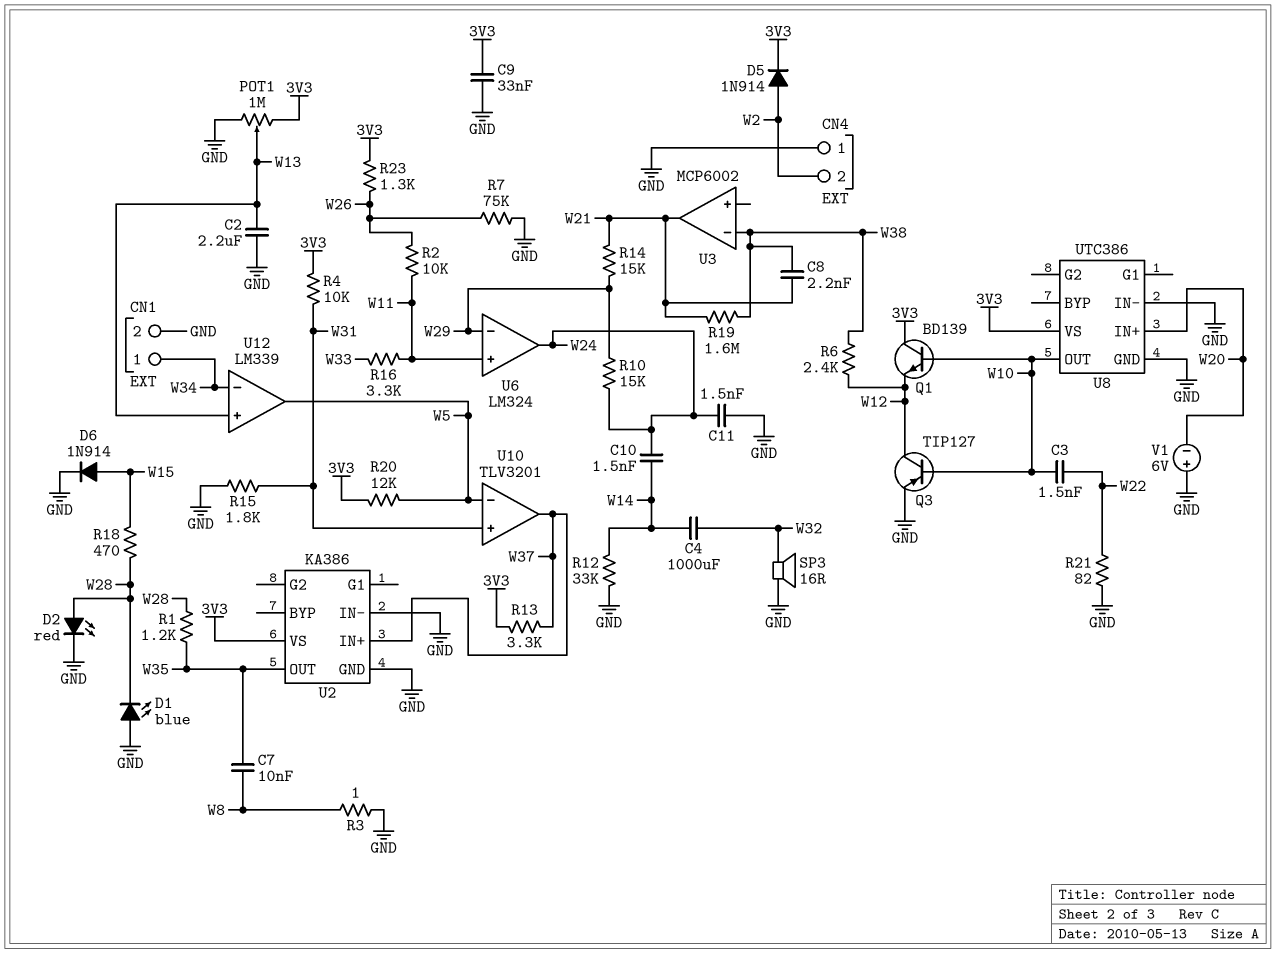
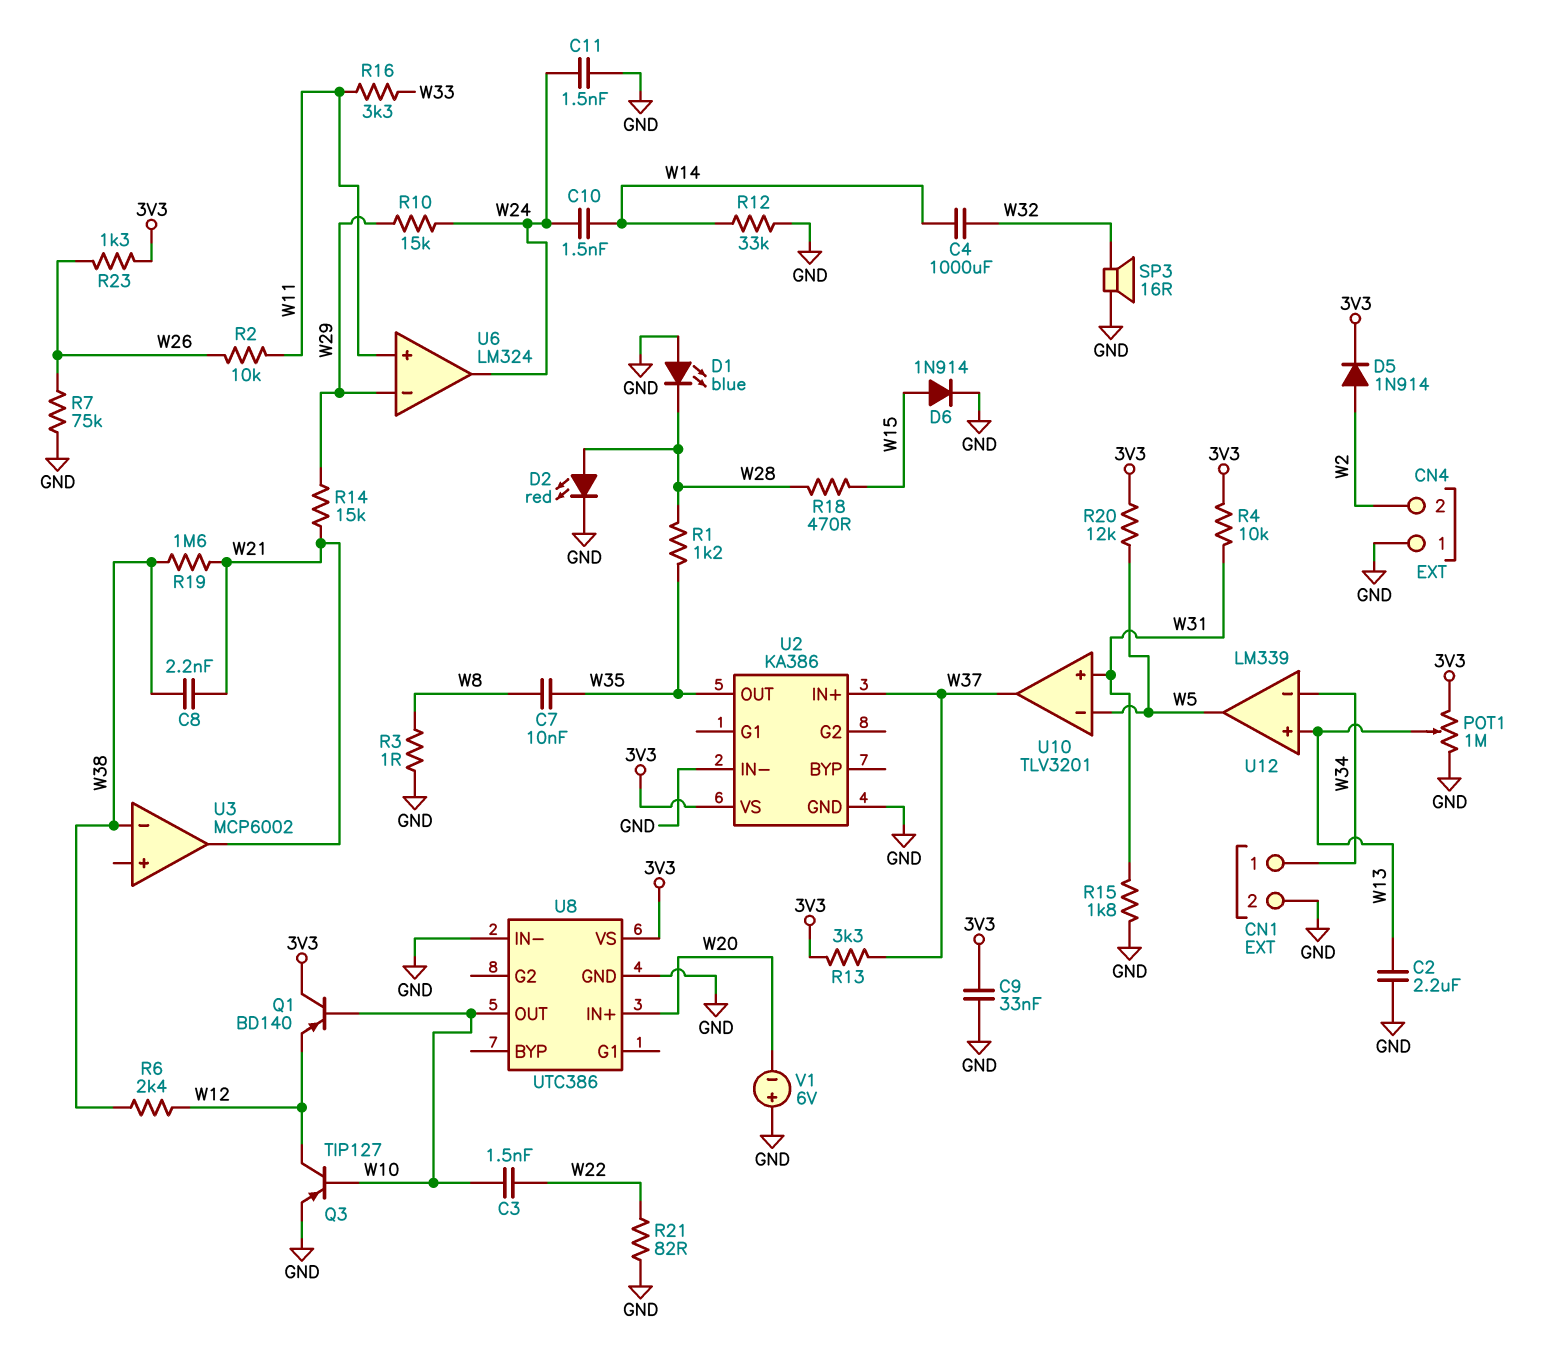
Q1: NPN BD139 (B W10, C 3V3, E W12) -> PNP BD140 (B W10, C 3V3, E W12)

